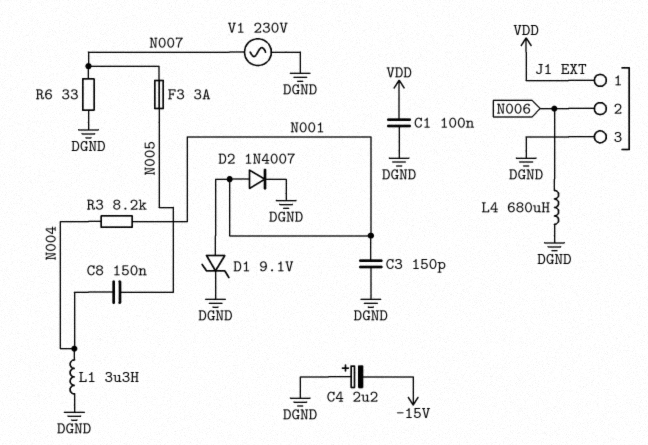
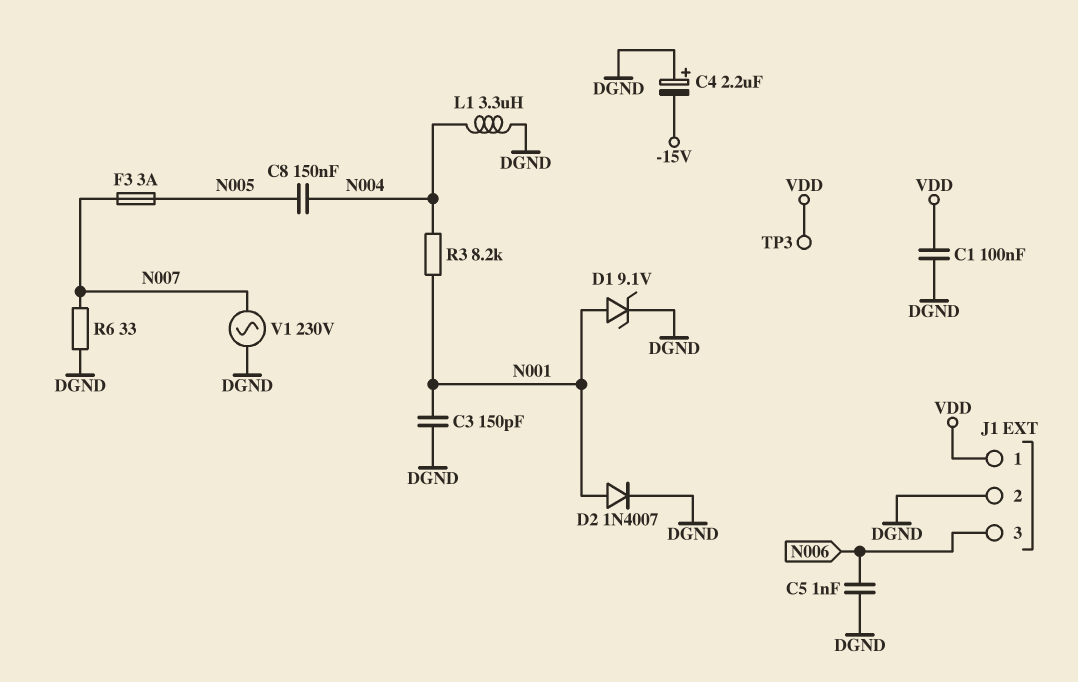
C5: none -> 1nF (DGND, N006)
J1 pin 2: N006 -> DGND
J1 pin 3: DGND -> N006
L4: 680uH (DGND, N006) -> none
TP3: none -> test point (VDD)

